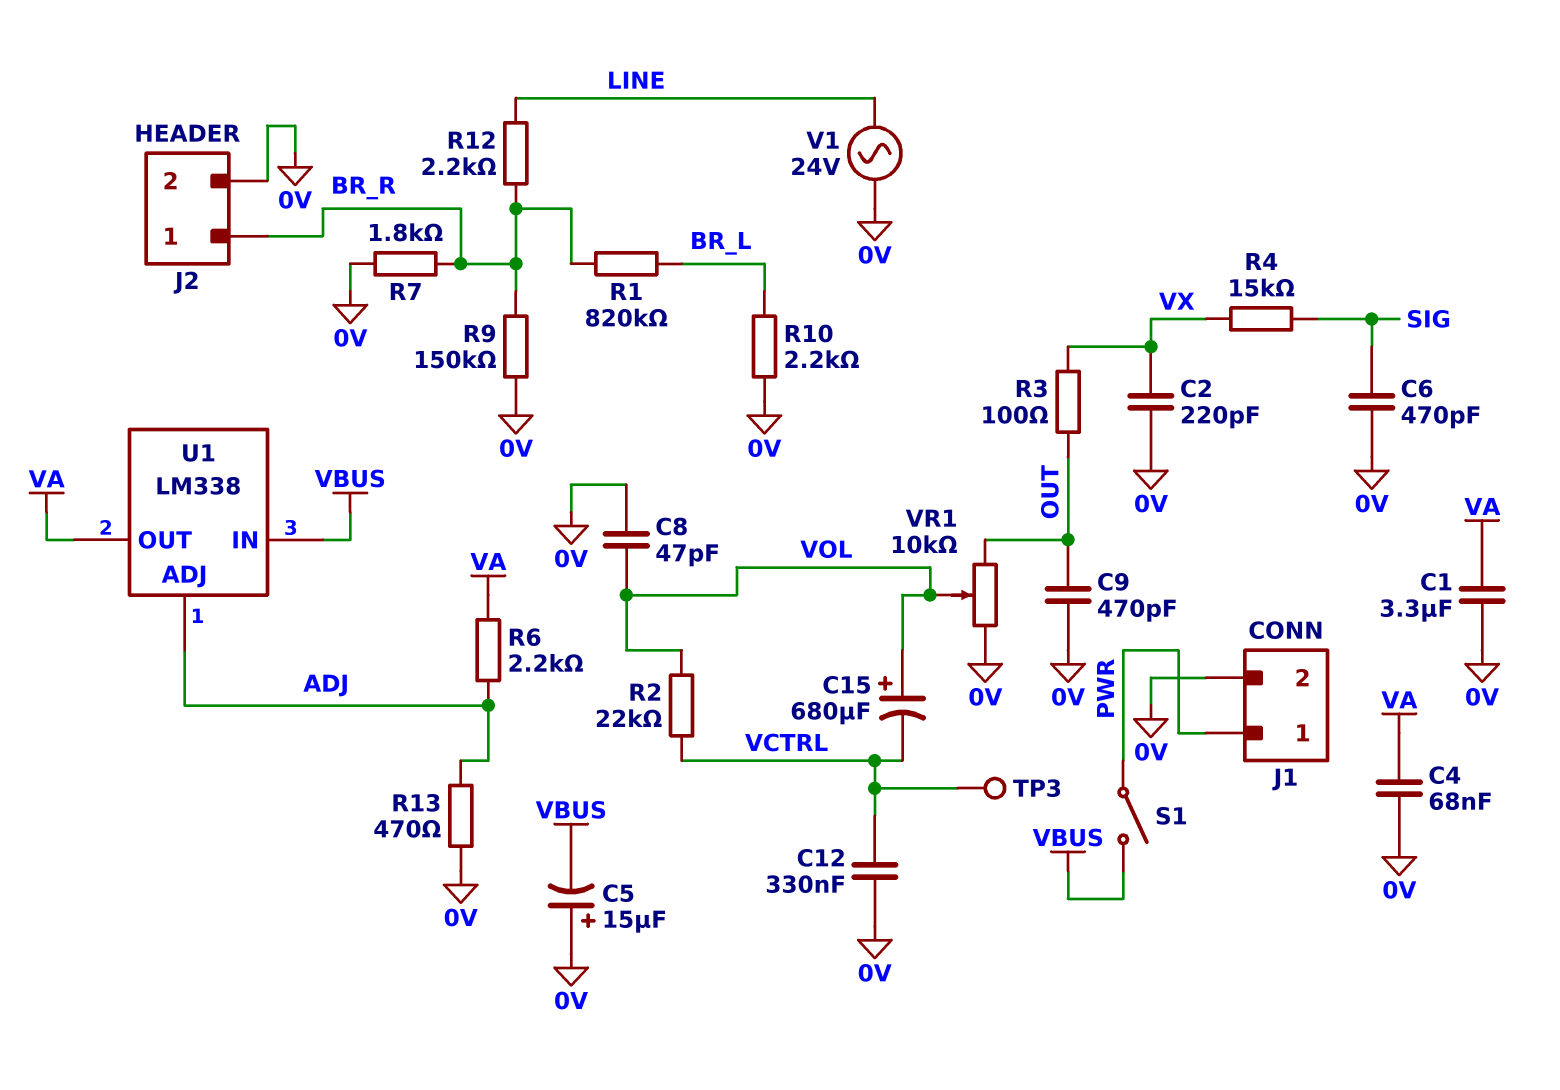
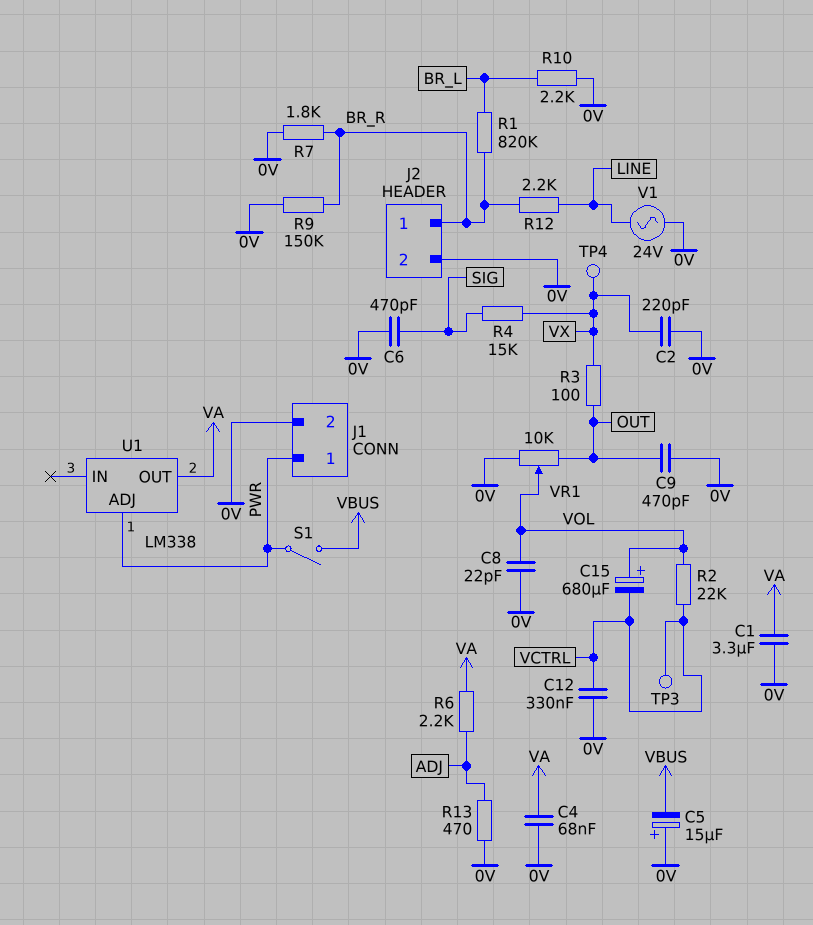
C8: 47pF (0V, VOL) -> 22pF (0V, VOL)
TP4: none -> test point (VX)
U1 pin ADJ: ADJ -> PWR
U1 pin IN: VBUS -> none

